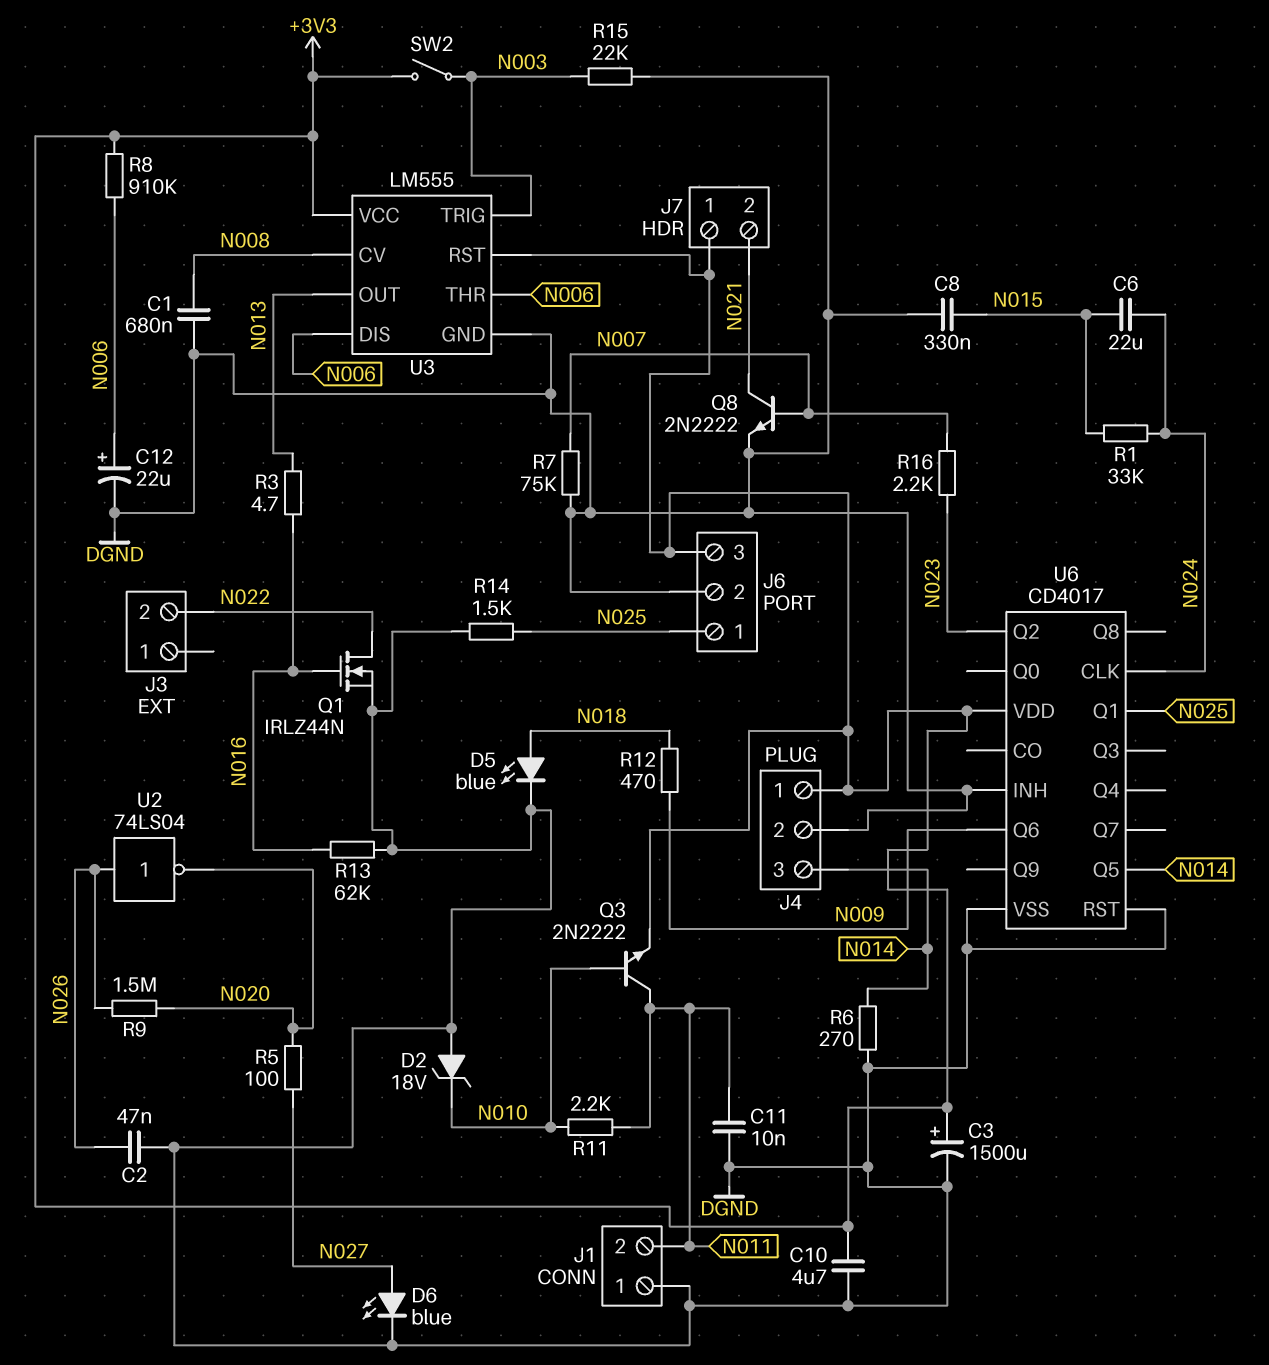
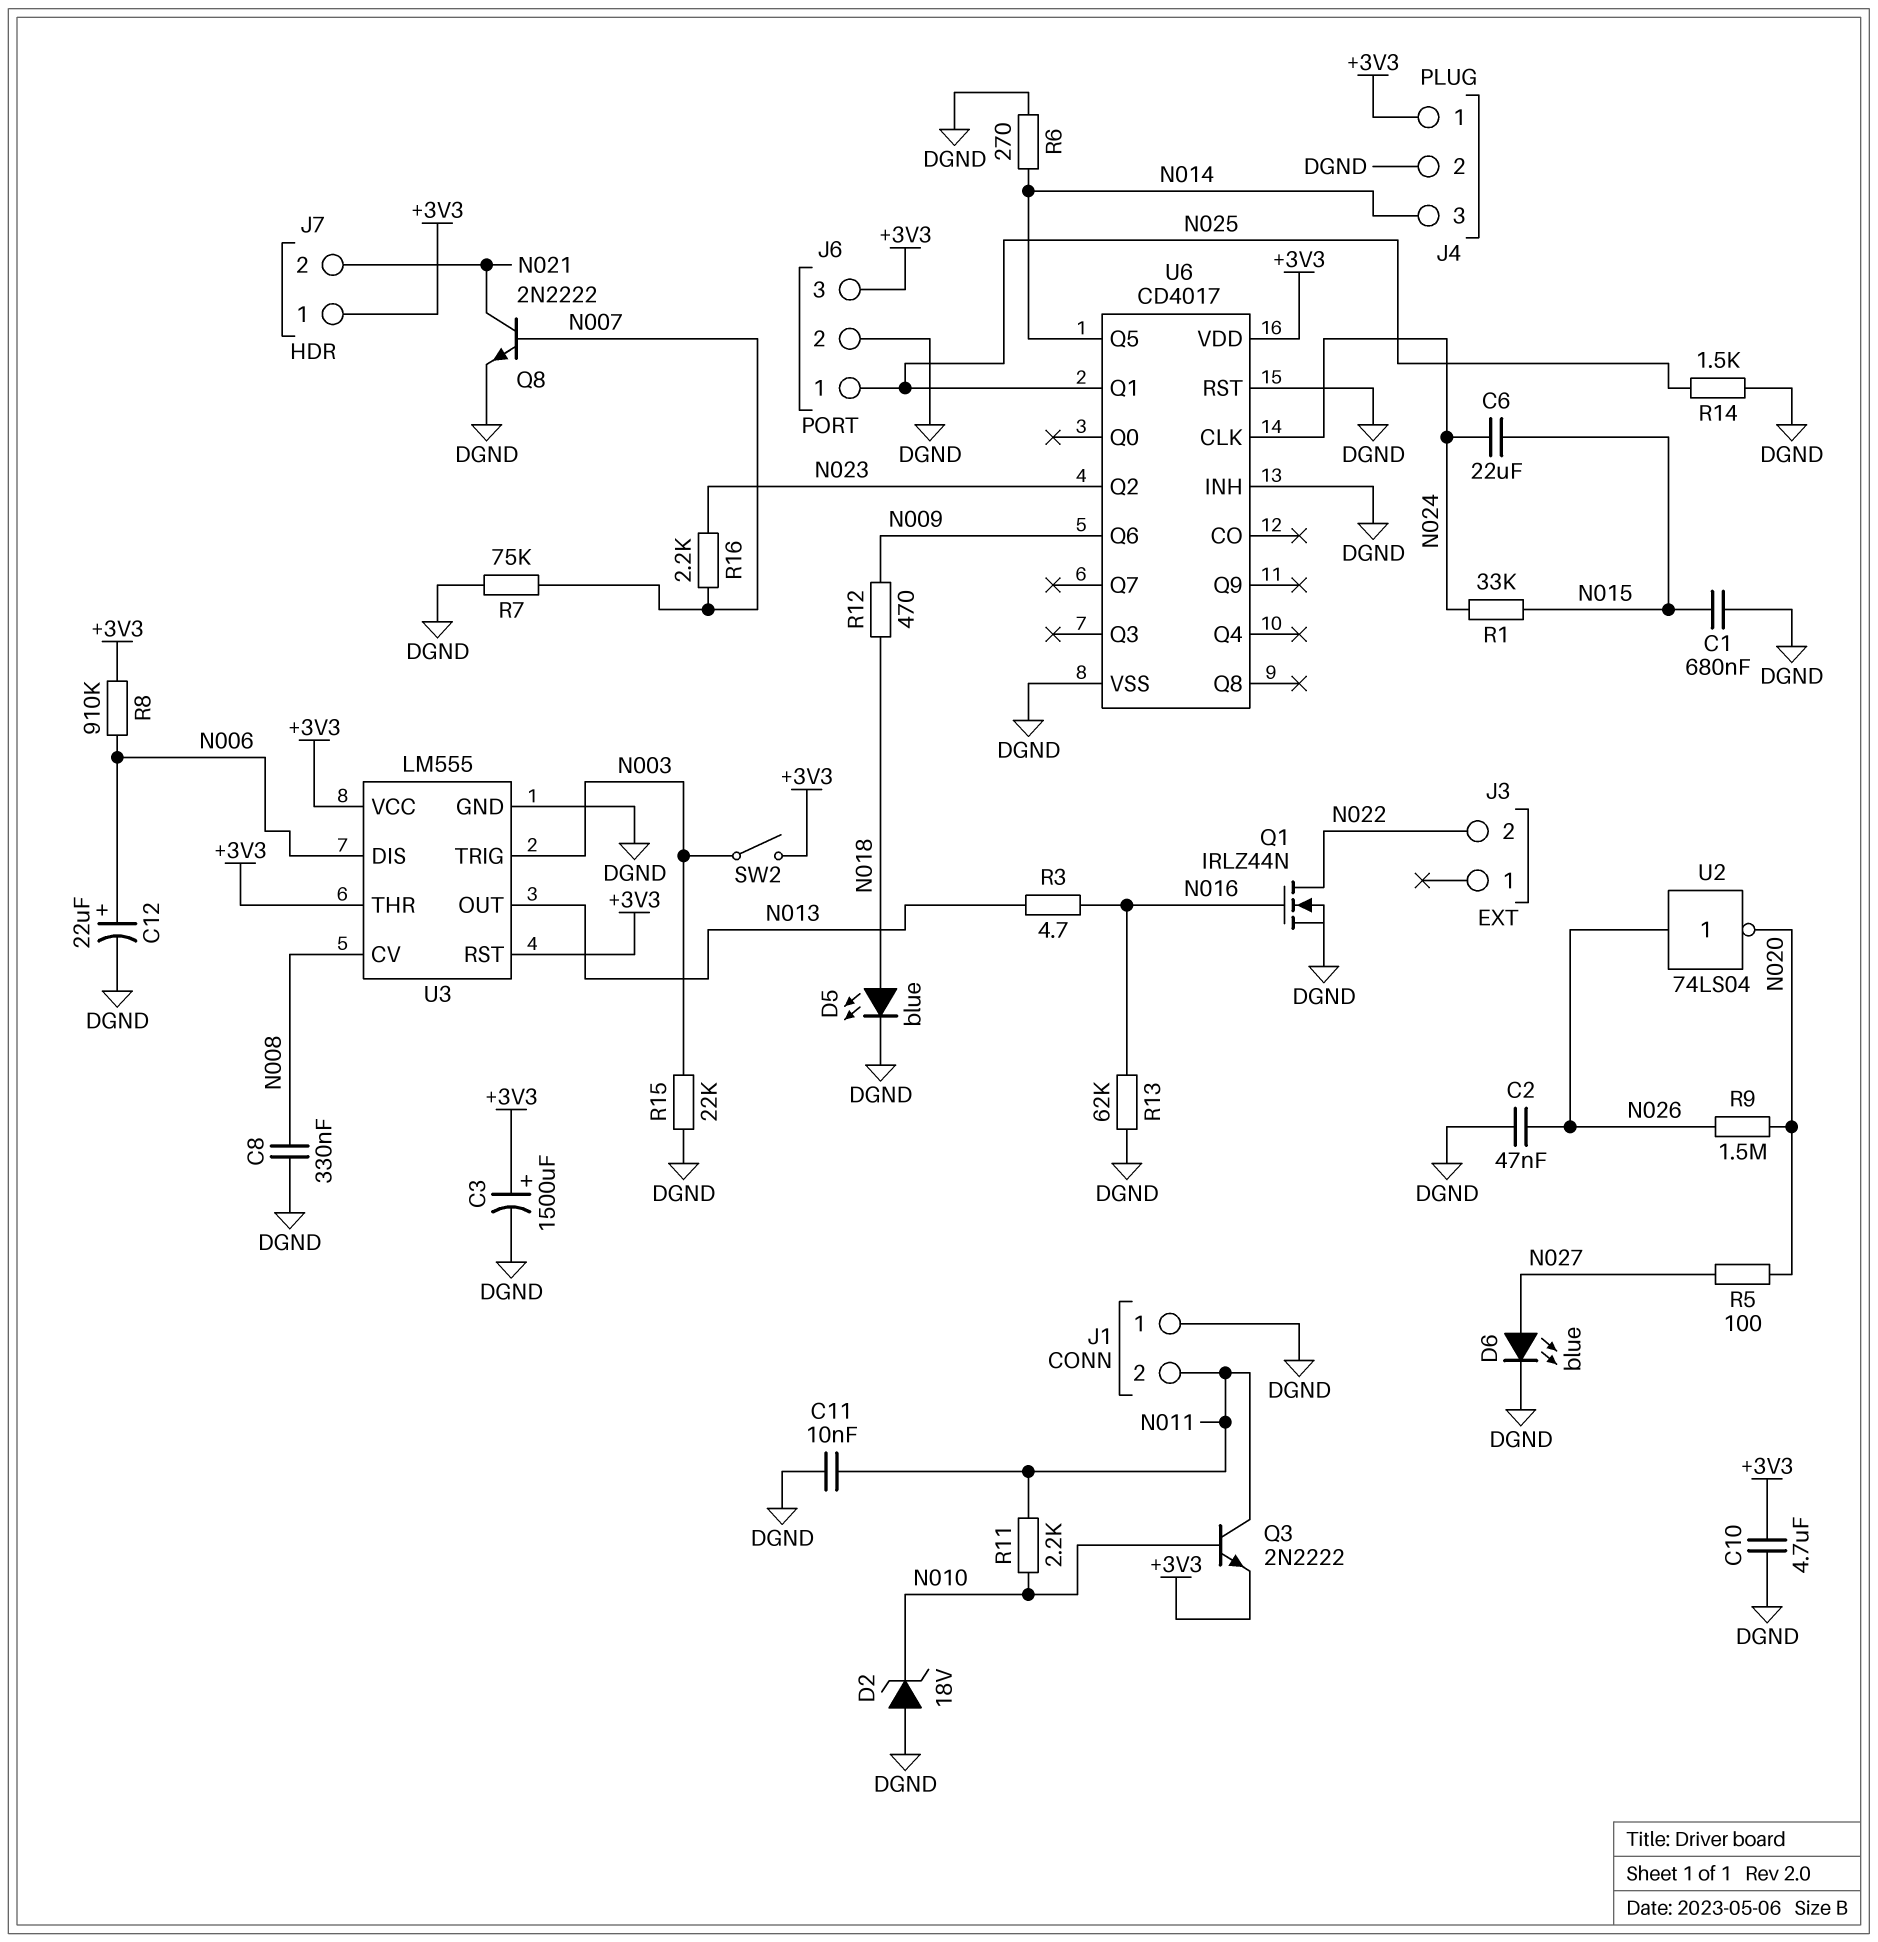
C1: 680nF (DGND, N008) -> 680nF (DGND, N015)
C8: 330nF (DGND, N015) -> 330nF (DGND, N008)
U3 pin THR: N006 -> +3V3

